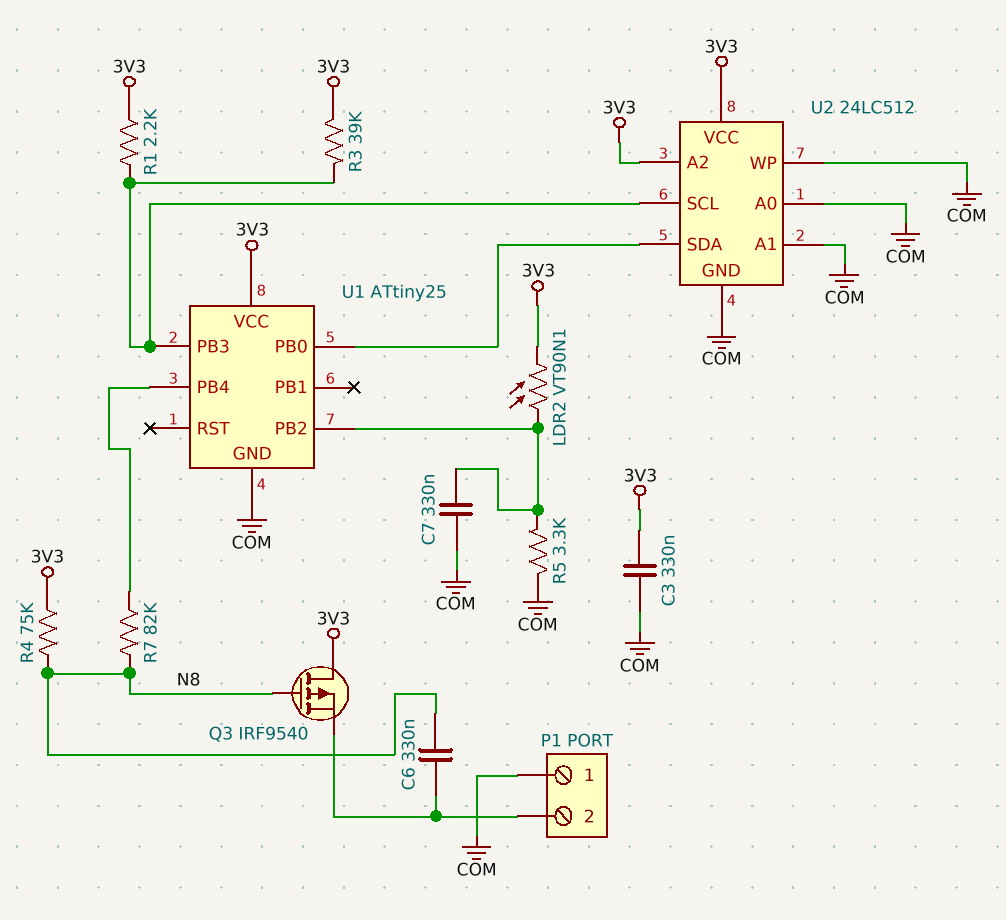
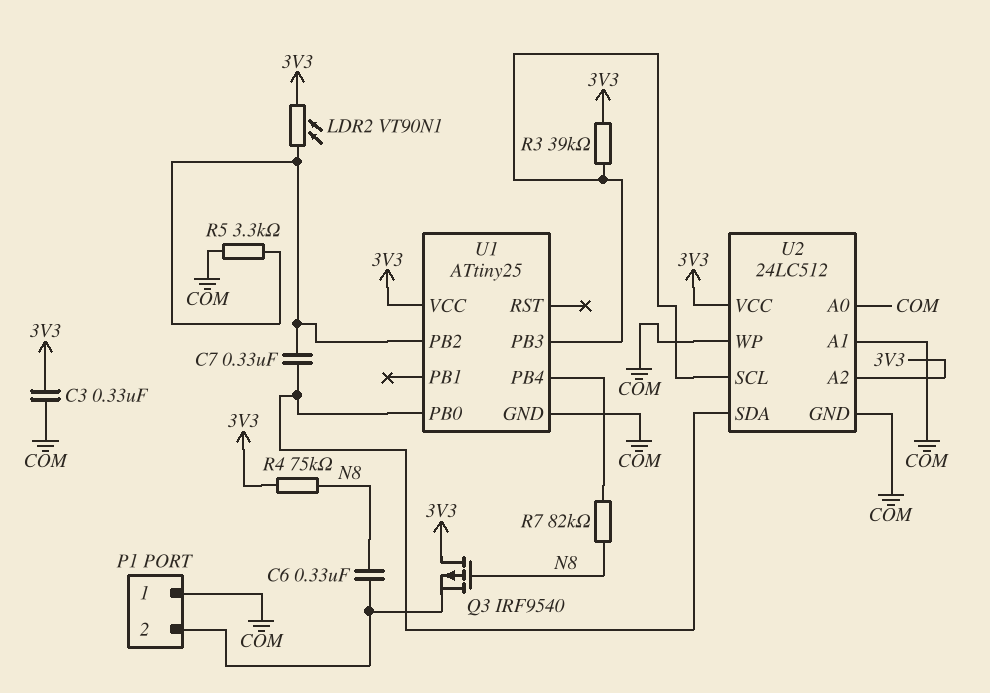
C7: 330nF (COM, U1/PB2) -> 330nF (U1/PB0, U1/PB2)
R1: 2.2k (3V3, U1/PB3) -> none

